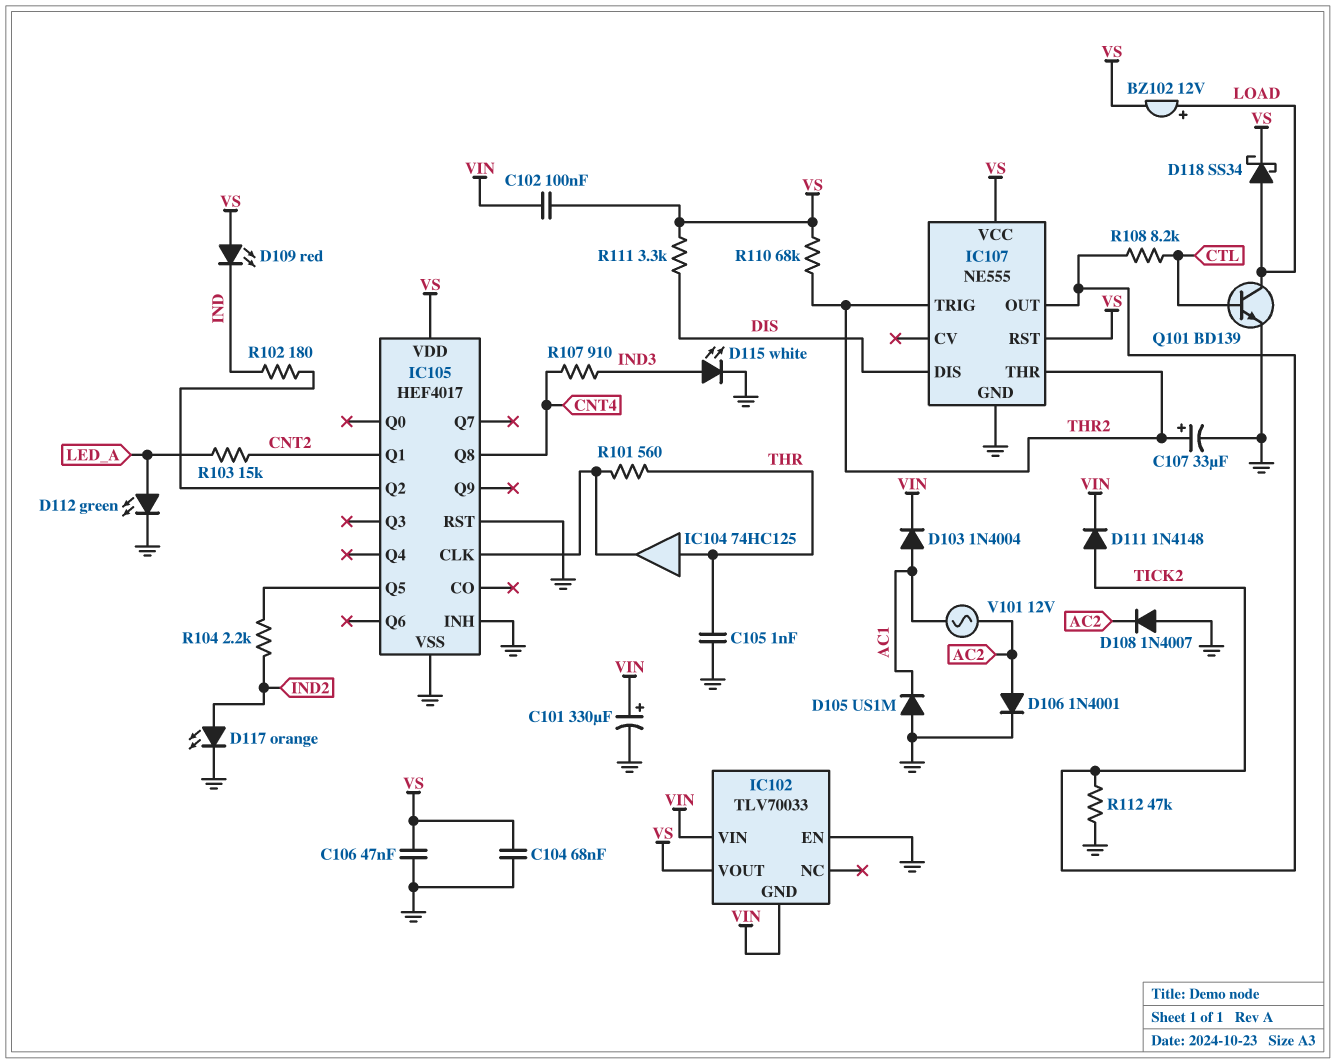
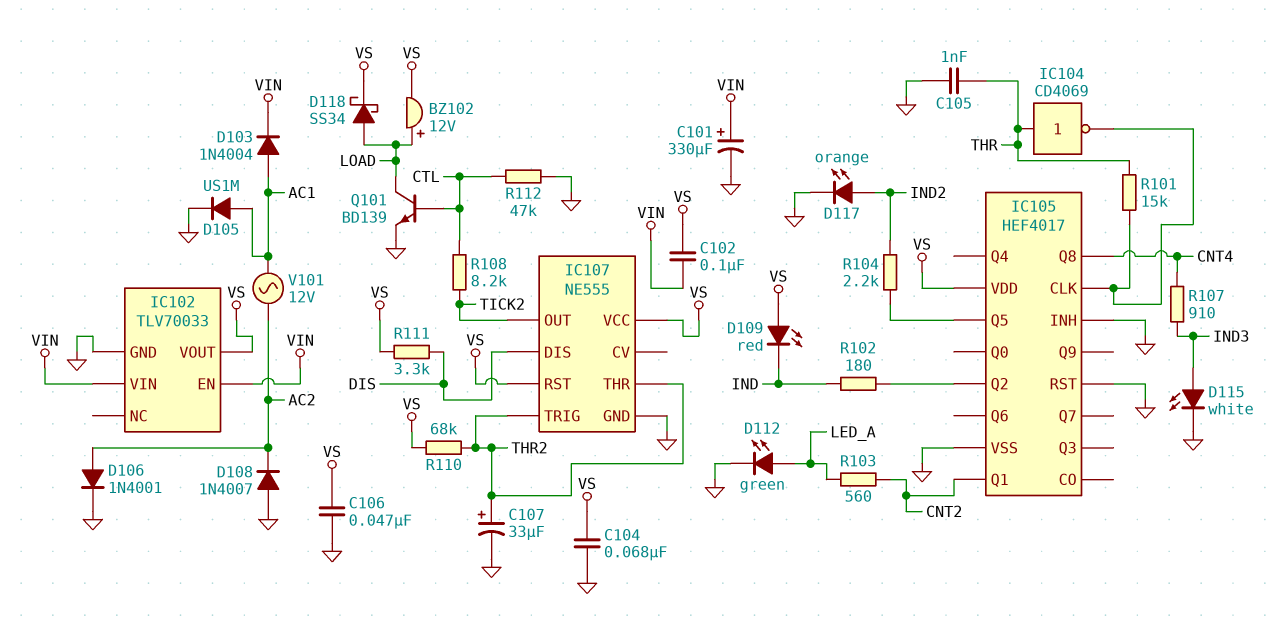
D105: diode US1M (A GND, K AC1) -> diode US1M (A AC1, K GND)
D111: diode 1N4148 (A TICK2, K VIN) -> none
IC102 pin EN: GND -> VIN
IC102 pin GND: VIN -> GND
IC104: buffer 74HC125 (in THR, out IC105/CLK) -> NOT CD4069 (in THR, out IC105/CLK)
R101: 560 (IC105/CLK, THR) -> 15k (IC105/CLK, THR)
R103: 15k (CNT2, LED_A) -> 560 (CNT2, LED_A)
R112: 47k (GND, TICK2) -> 47k (CTL, GND)

